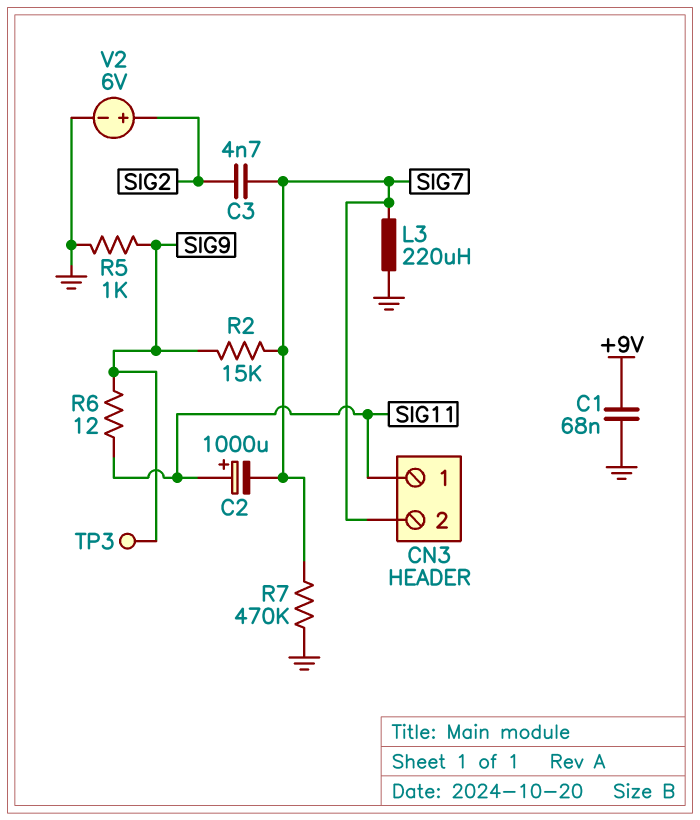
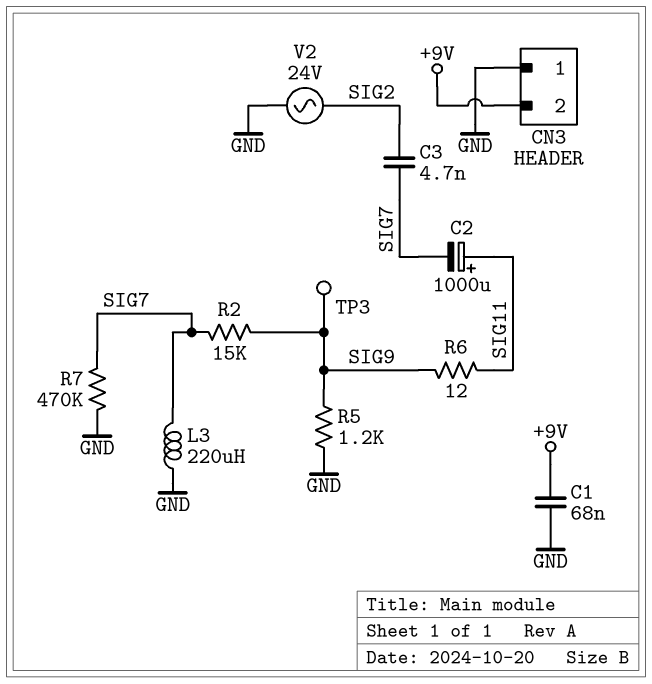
CN3 pin 1: SIG11 -> GND
CN3 pin 2: SIG7 -> +9V
R5: 1k (GND, SIG9) -> 1.2k (GND, SIG9)
V2: 6V (plus SIG2, minus GND) -> AC 24V (GND, SIG2)

